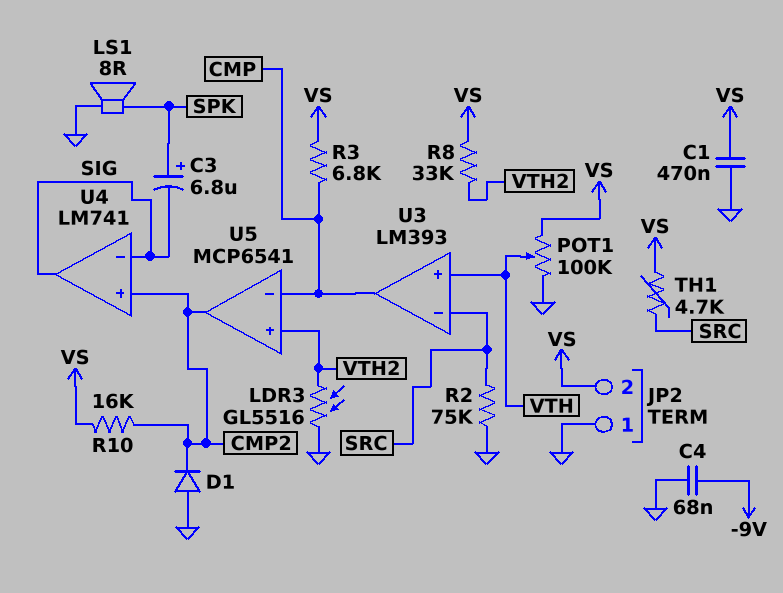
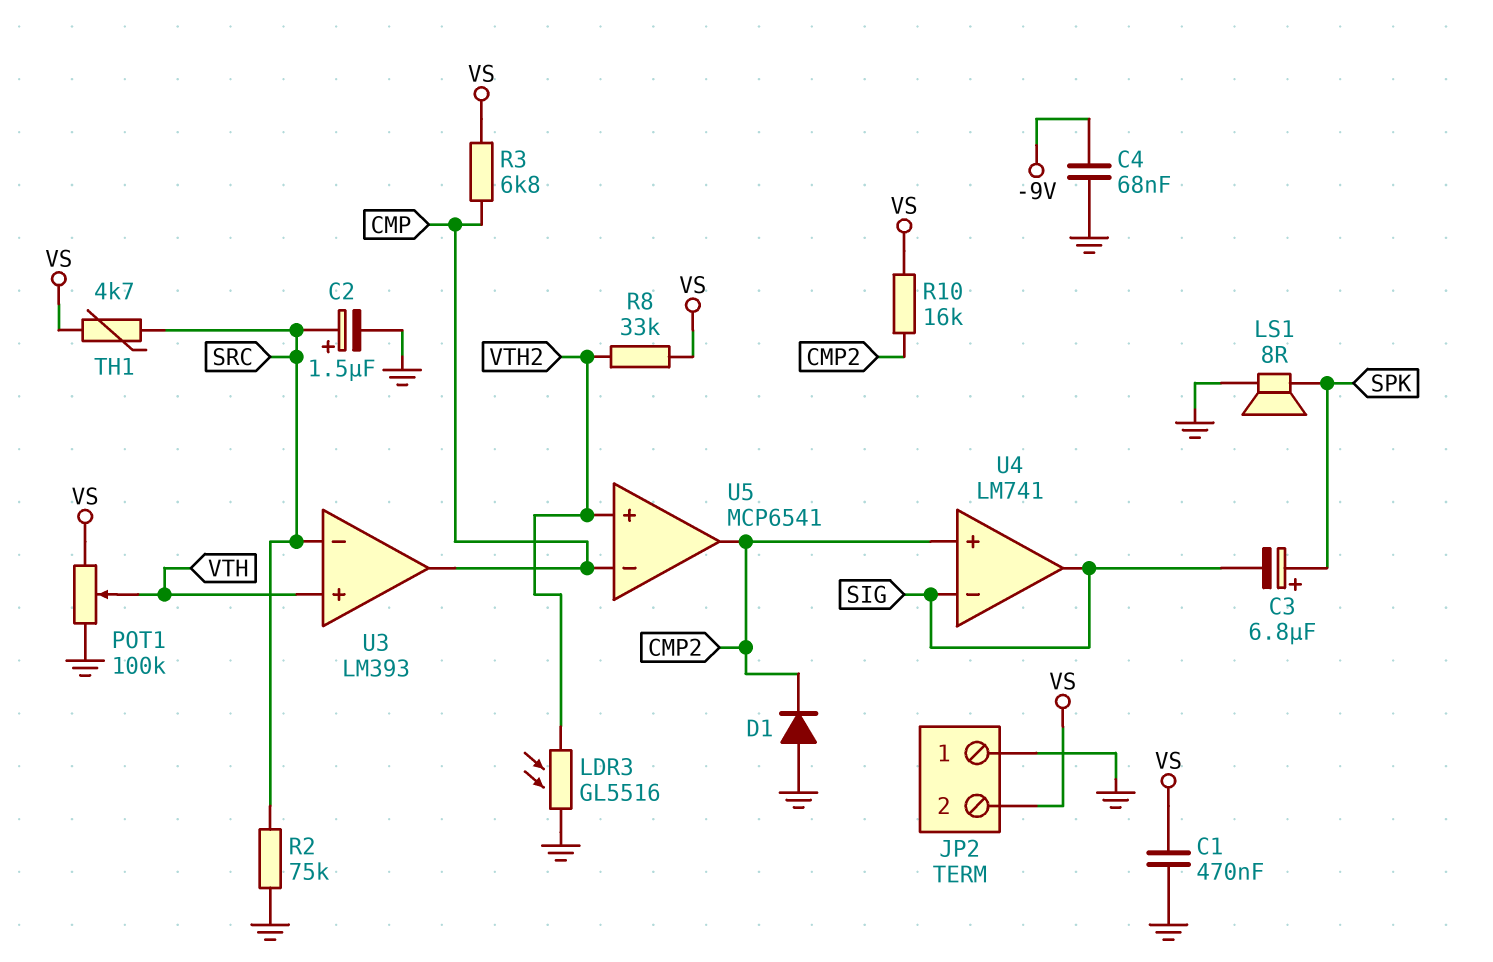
C2: none -> 1.5uF (plus SRC, minus GND)

